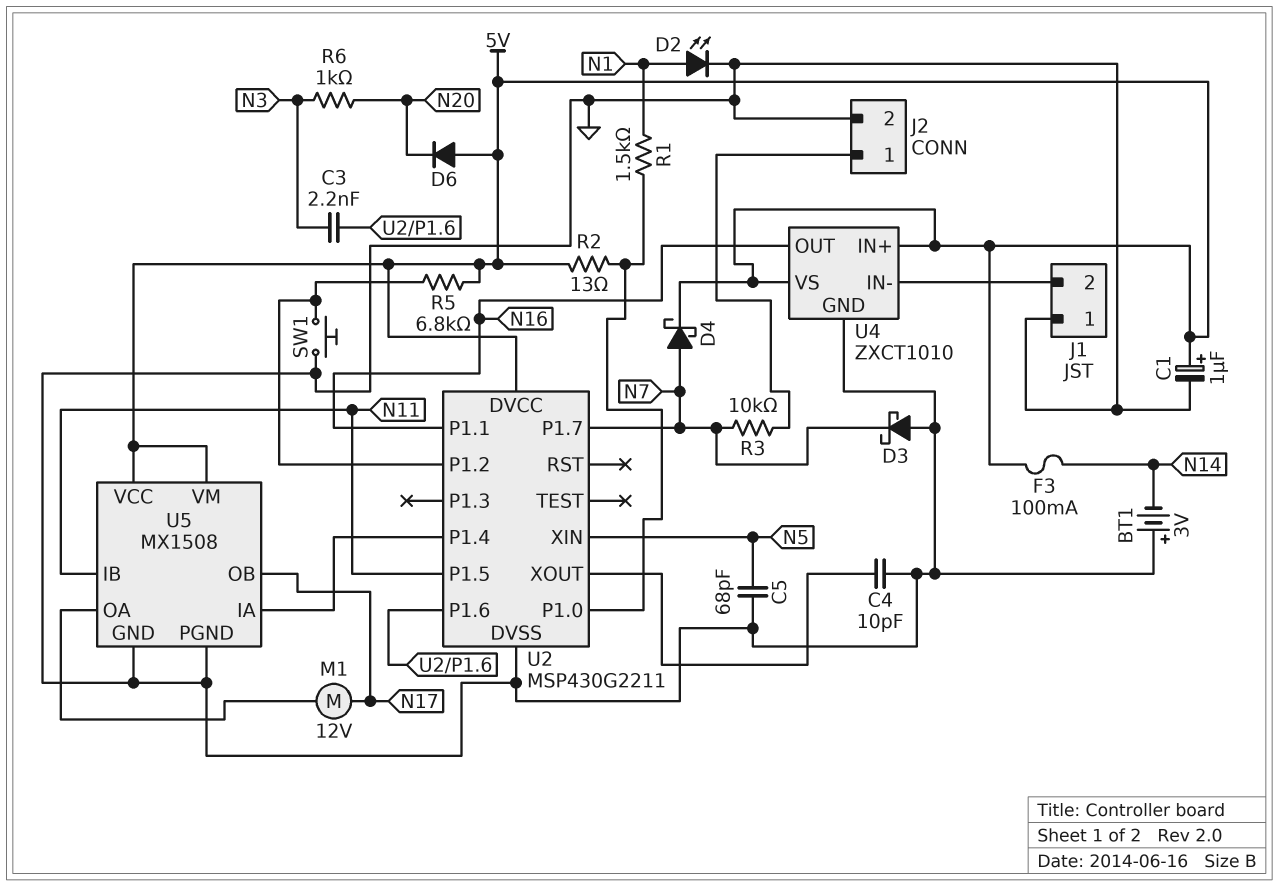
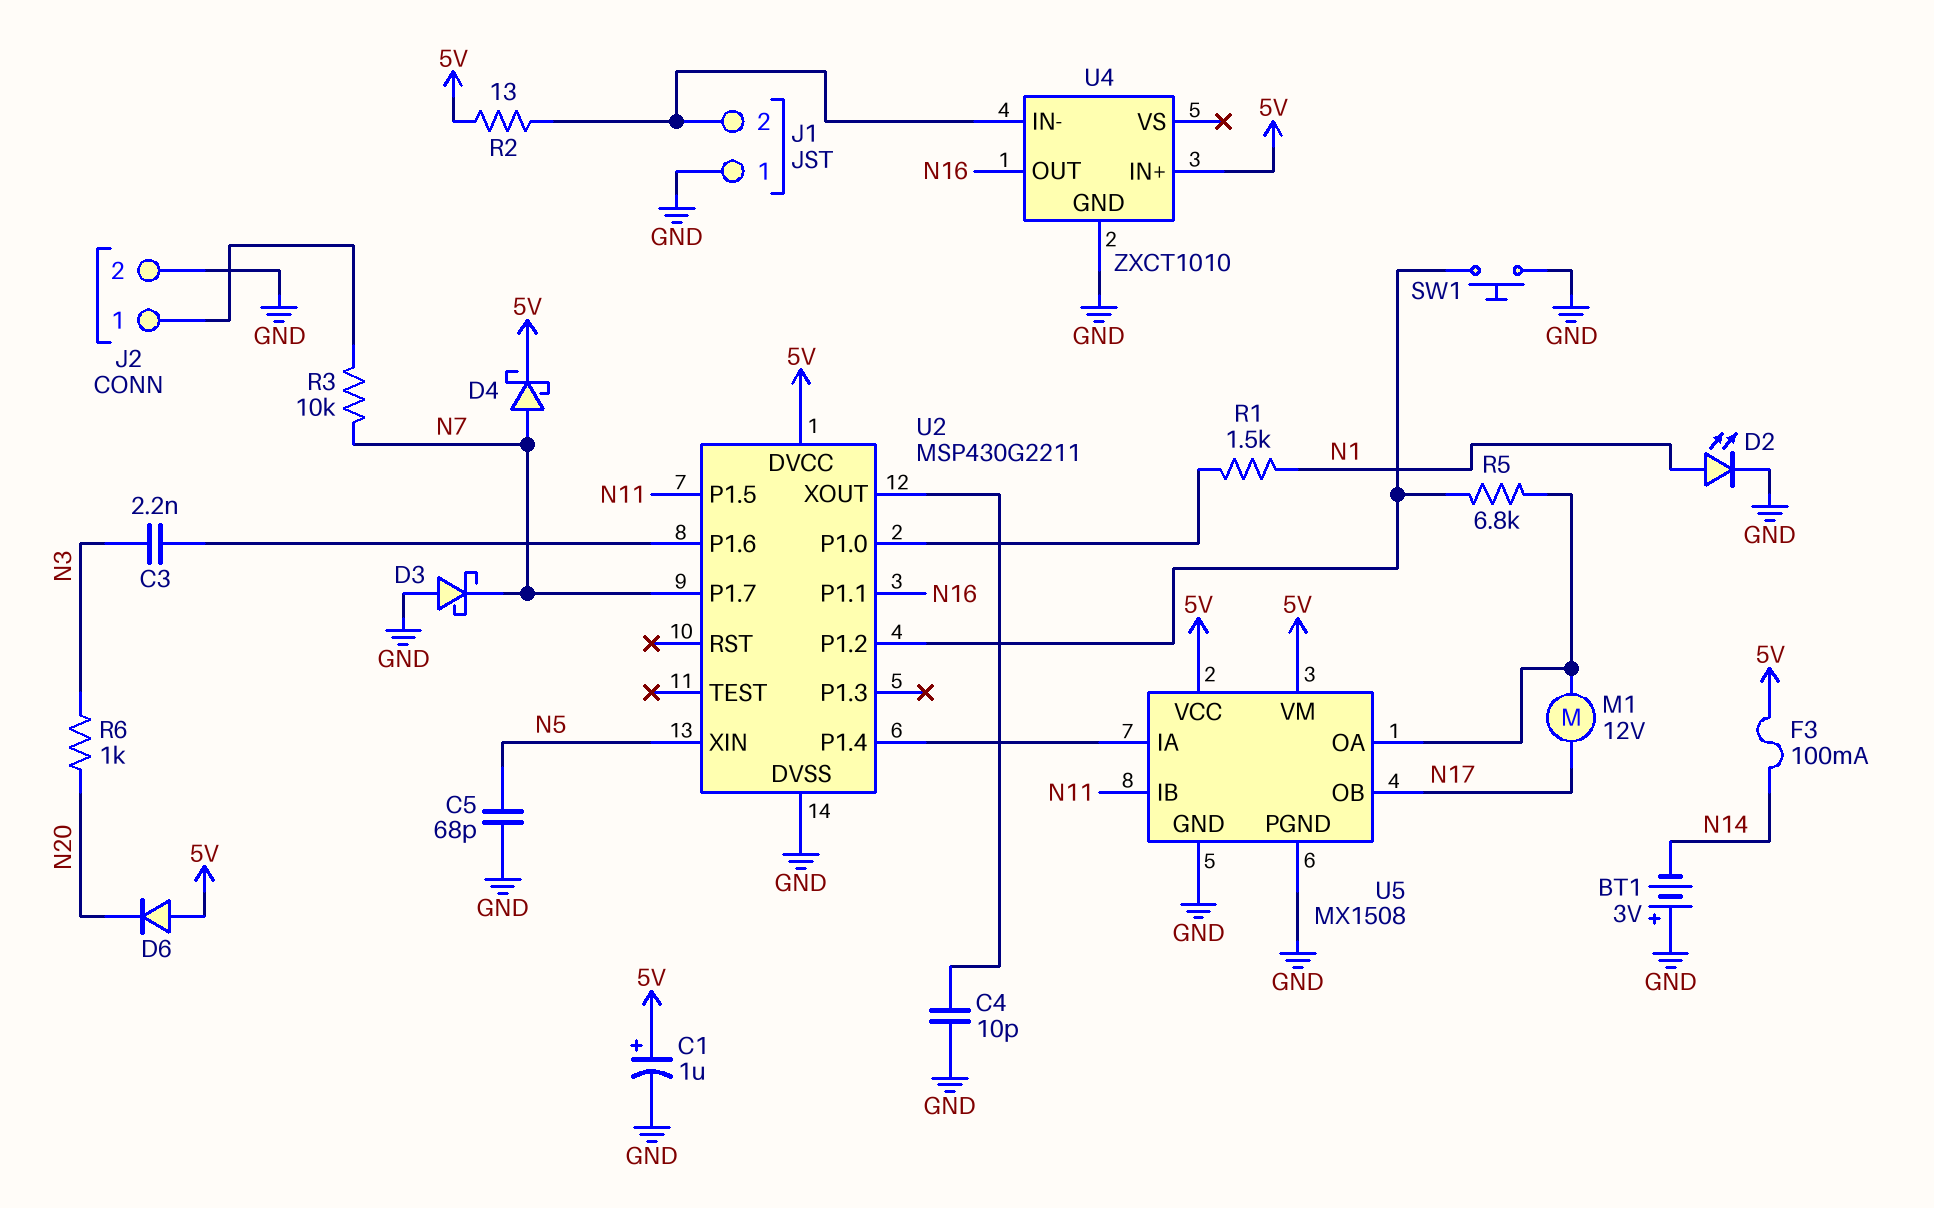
R2: 13 (5V, U2/P1.0) -> 13 (5V, J1/2)
R5: 6.8k (5V, U2/P1.2) -> 6.8k (U2/P1.2, U5/OA)
U4 pin VS: 5V -> none

